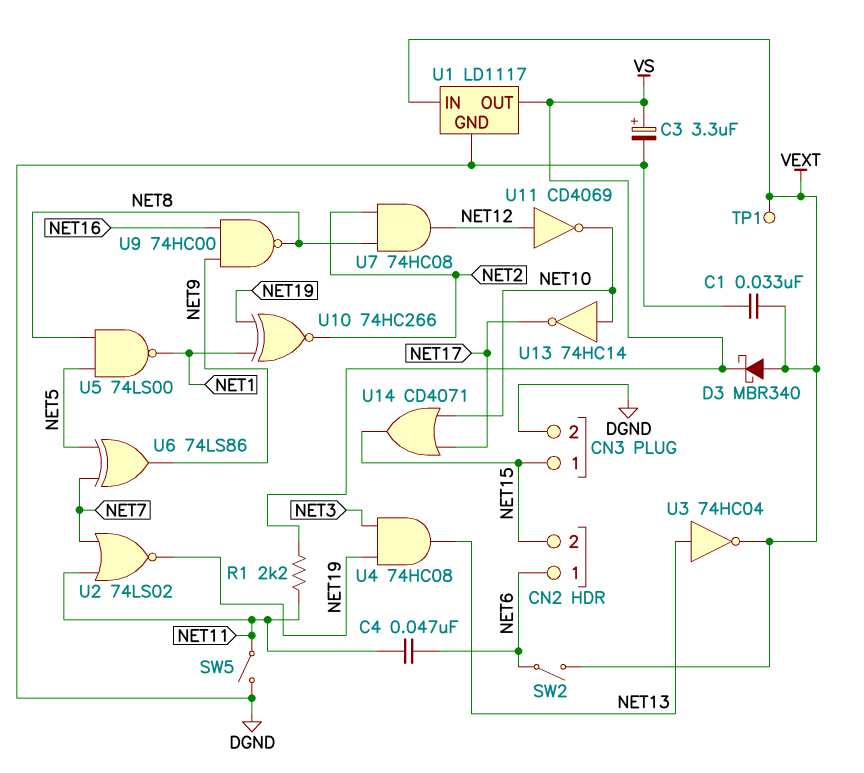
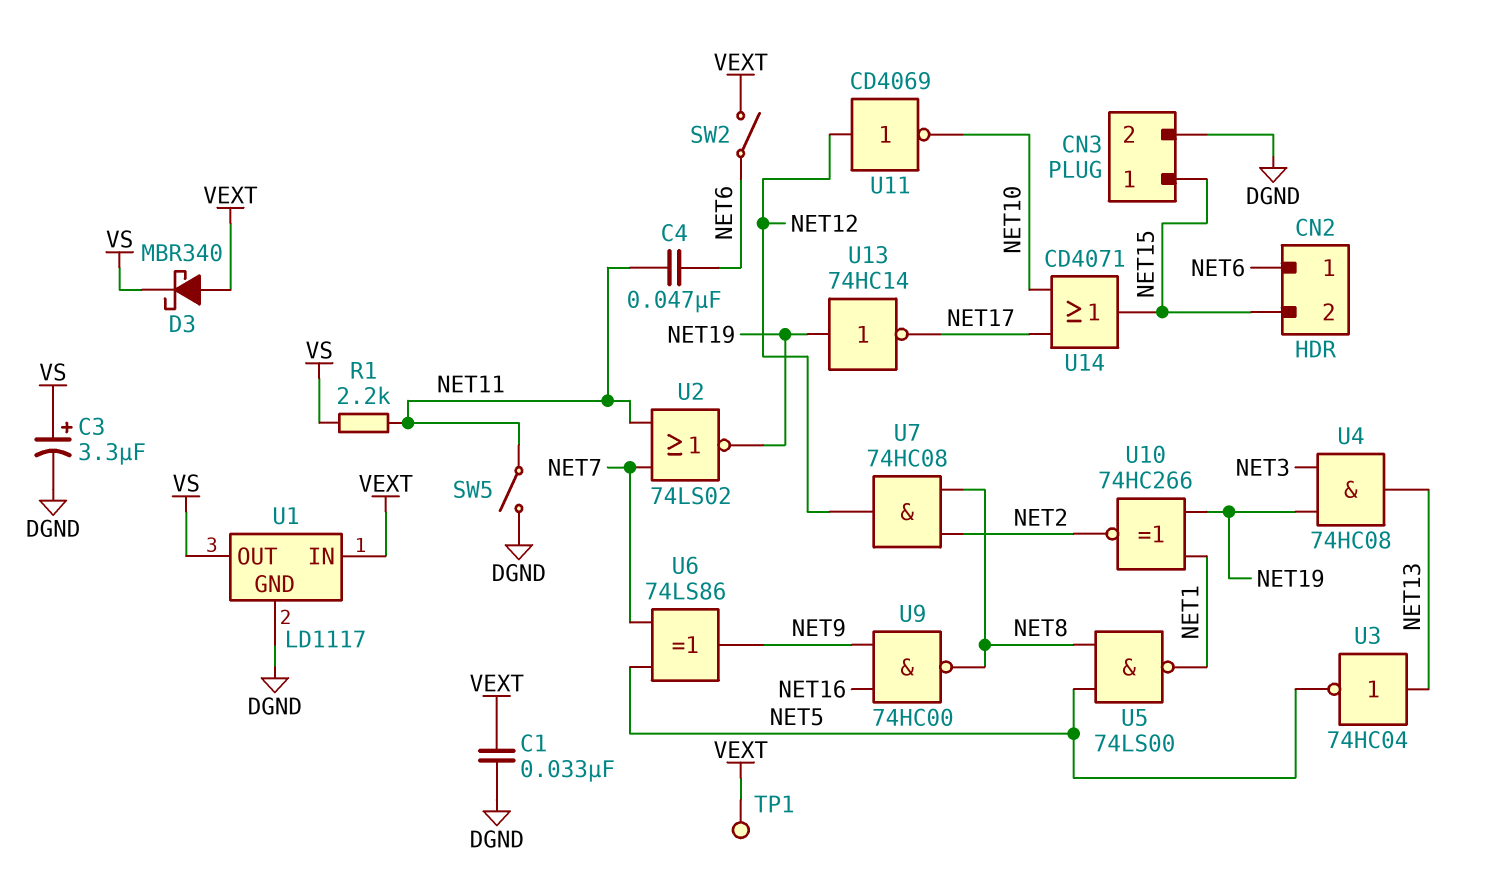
U3: NOT 74HC04 (in NET13, out VEXT) -> NOT 74HC04 (in NET13, out NET5)
U13: NOT 74HC14 (in NET10, out NET17) -> NOT 74HC14 (in NET19, out NET17)

